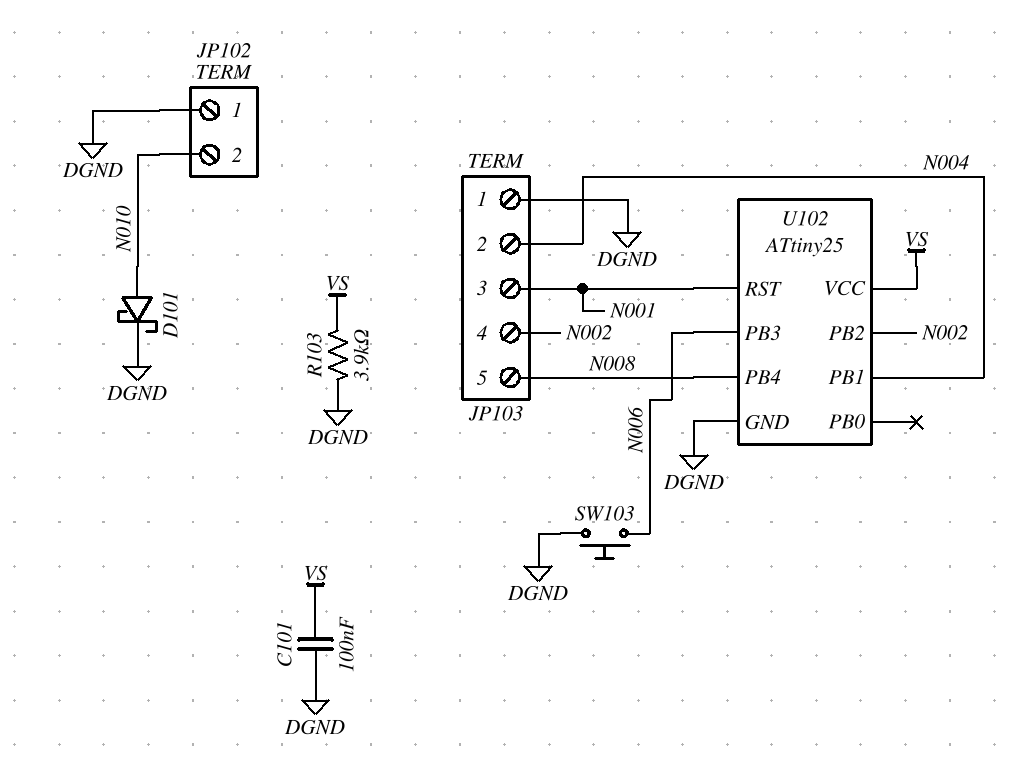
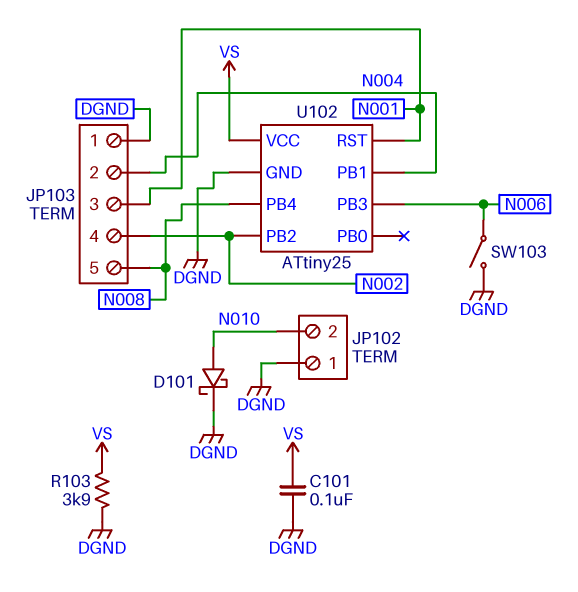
SW103: button (DGND, N006) -> switch (DGND, N006)

